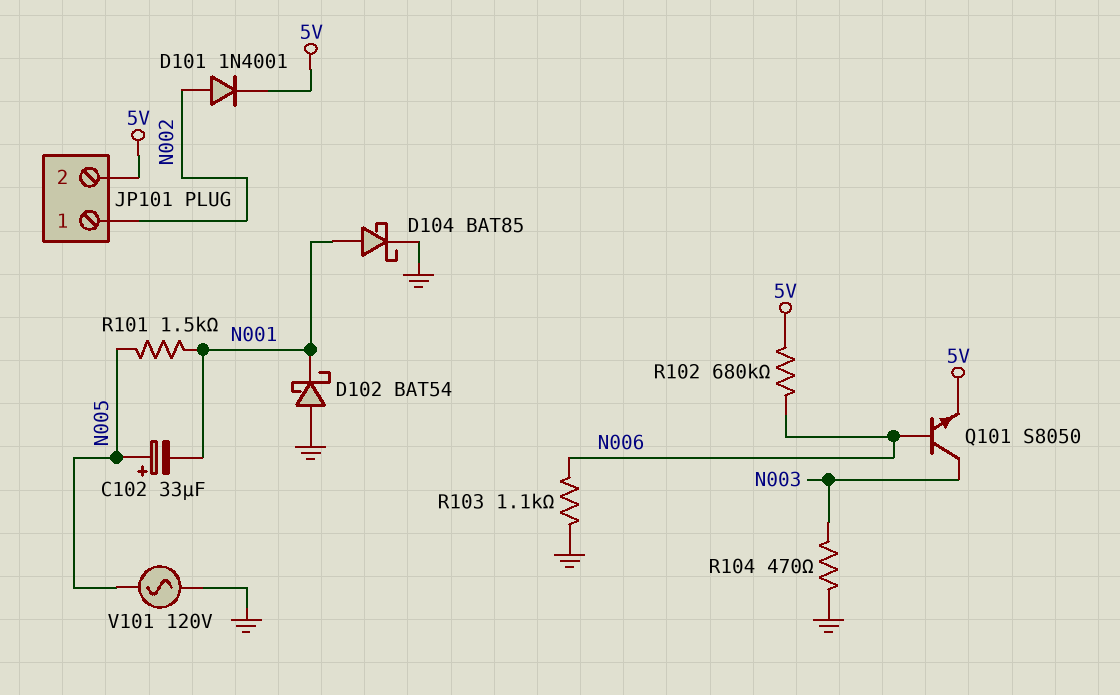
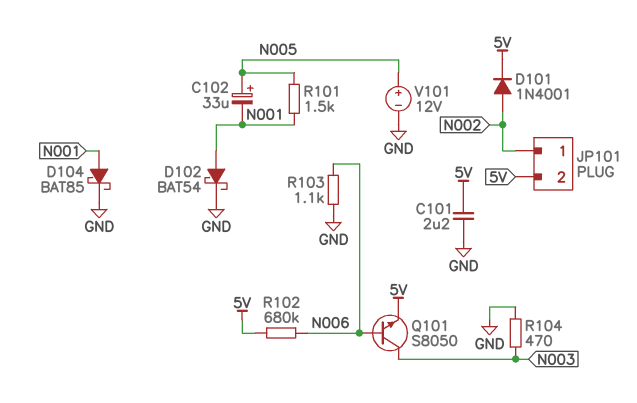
C101: none -> 2.2uF (5V, GND)
D102: schottky BAT54 (A GND, K N001) -> schottky BAT54 (A N001, K GND)
V101: AC 120V (GND, N005) -> 12V (plus N005, minus GND)

